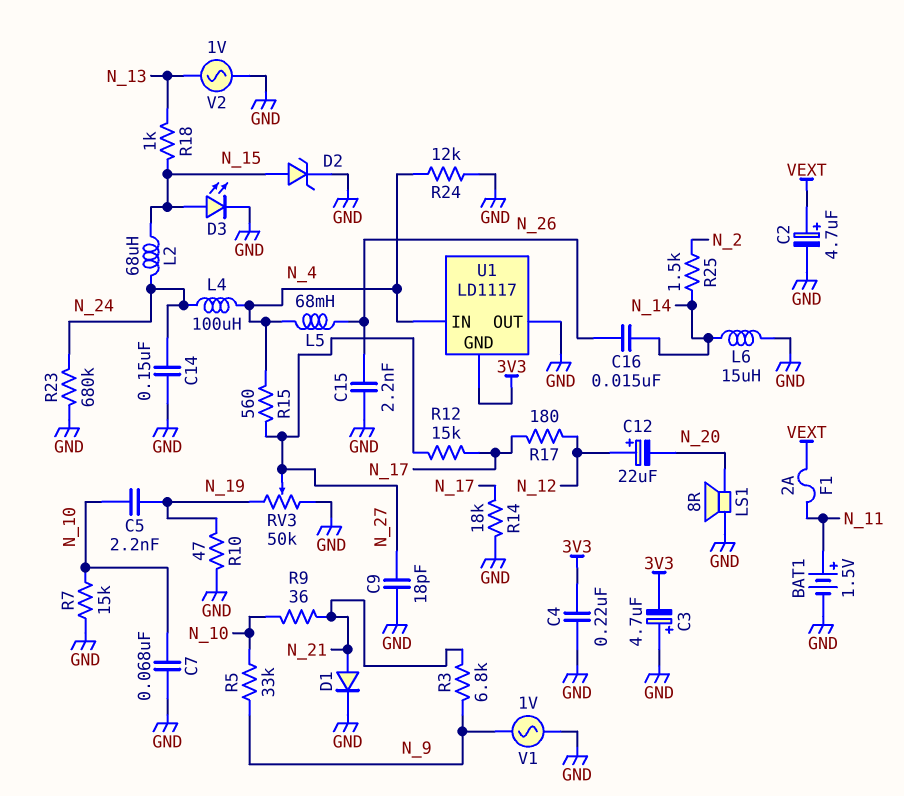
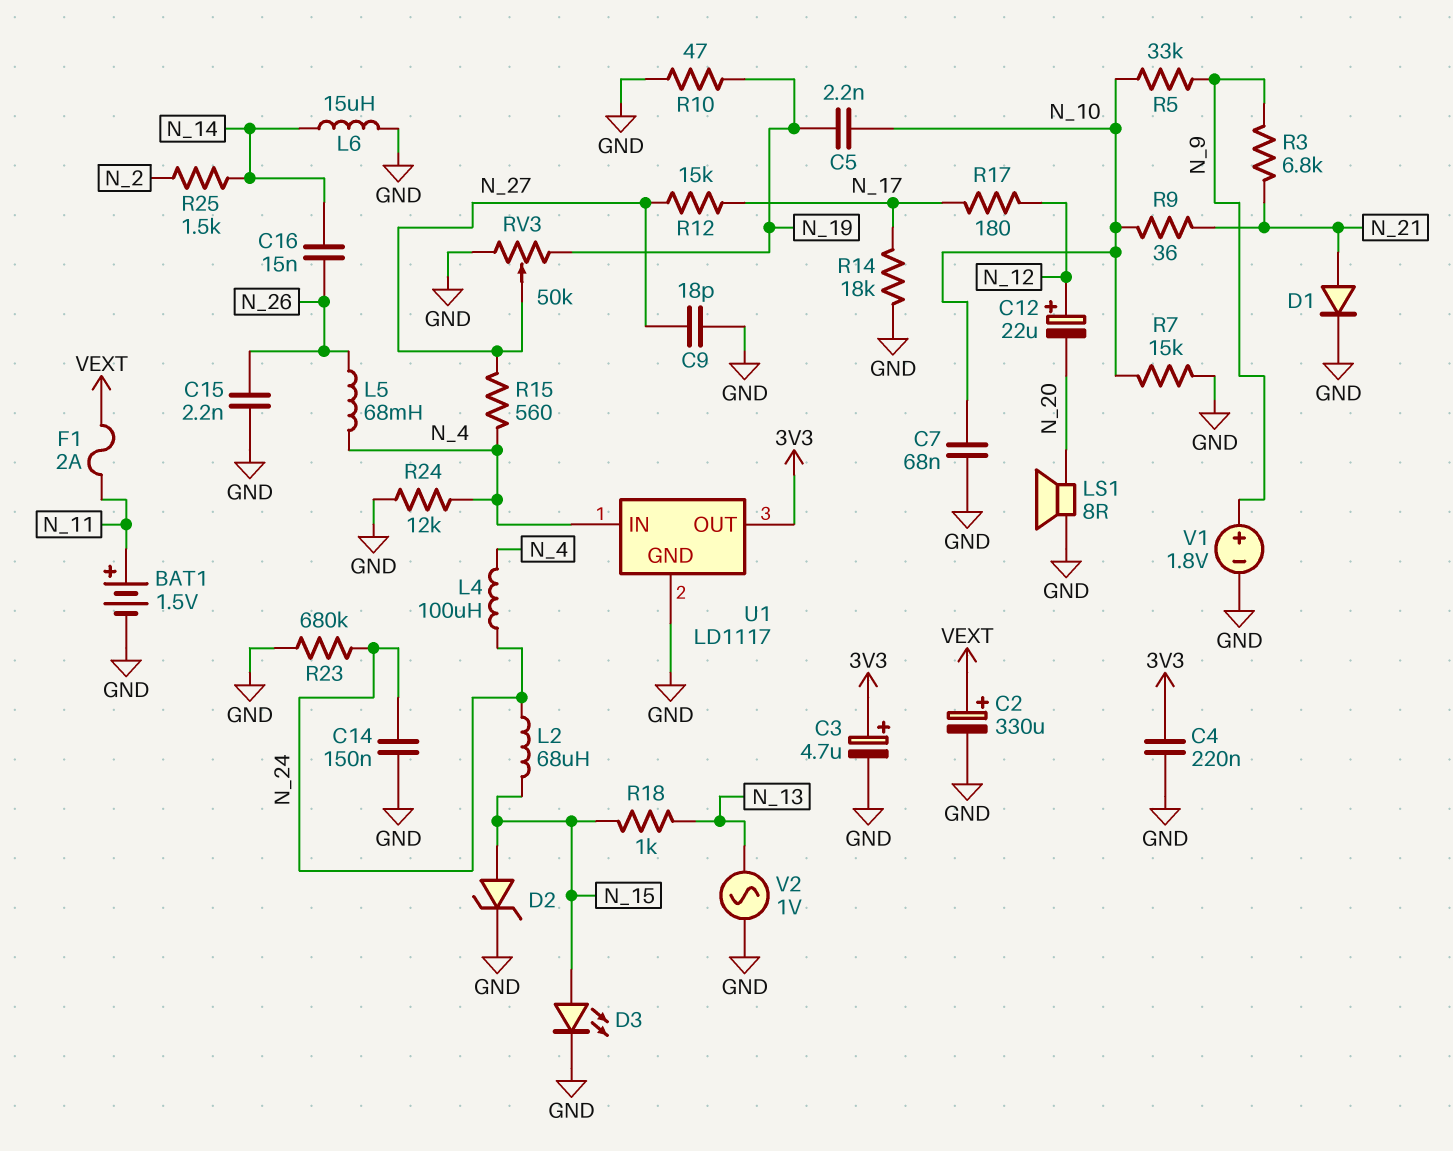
C2: 4.7uF (plus VEXT, minus GND) -> 330uF (plus VEXT, minus GND)
C3: 4.7uF (plus GND, minus 3V3) -> 4.7uF (plus 3V3, minus GND)
U1 pin GND: 3V3 -> GND
U1 pin OUT: GND -> 3V3
V1: AC 1V (GND, N_9) -> 1.8V (plus N_9, minus GND)

